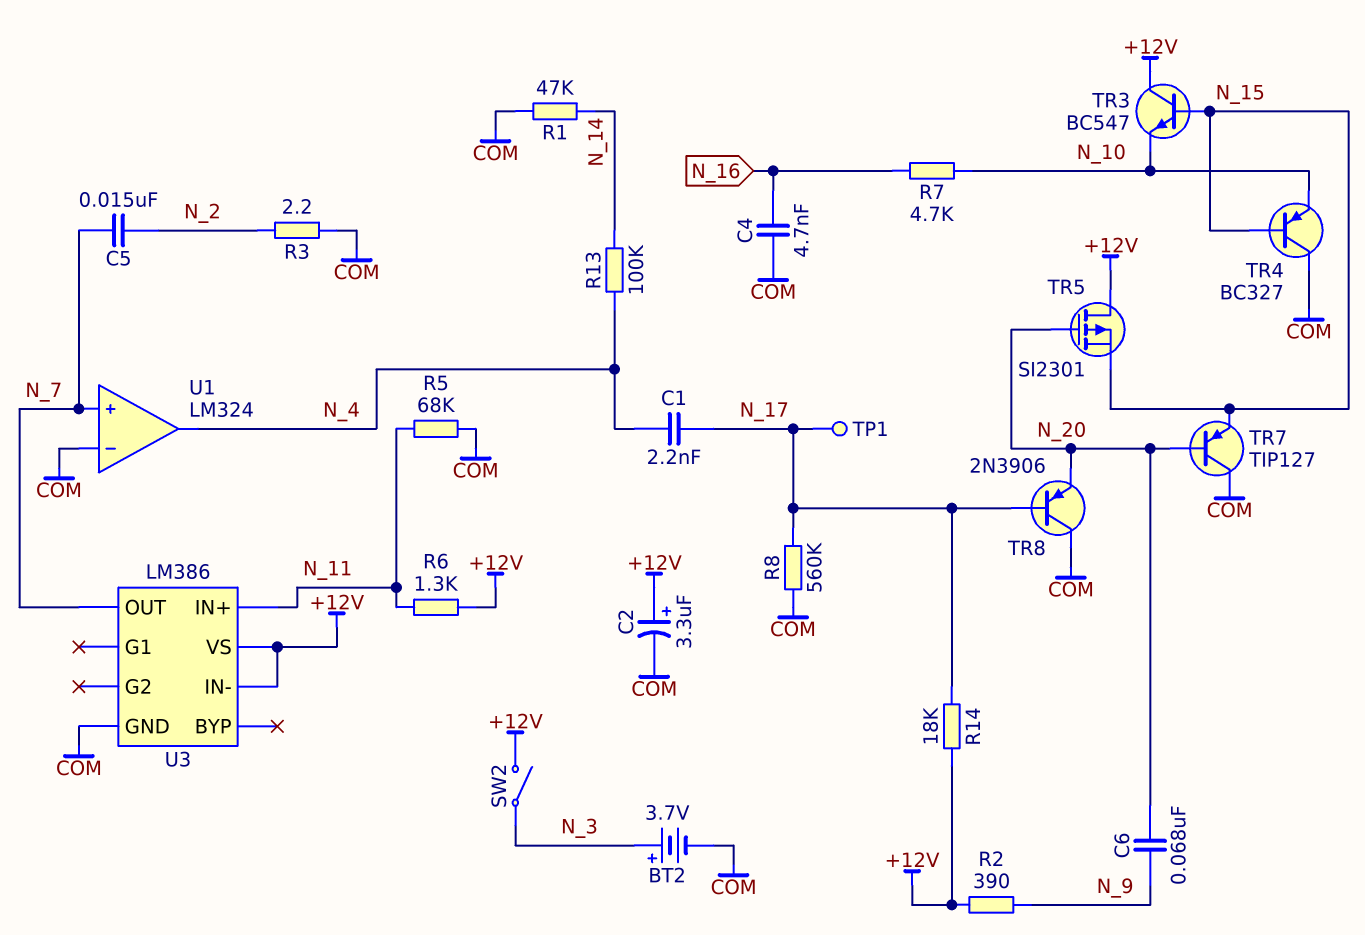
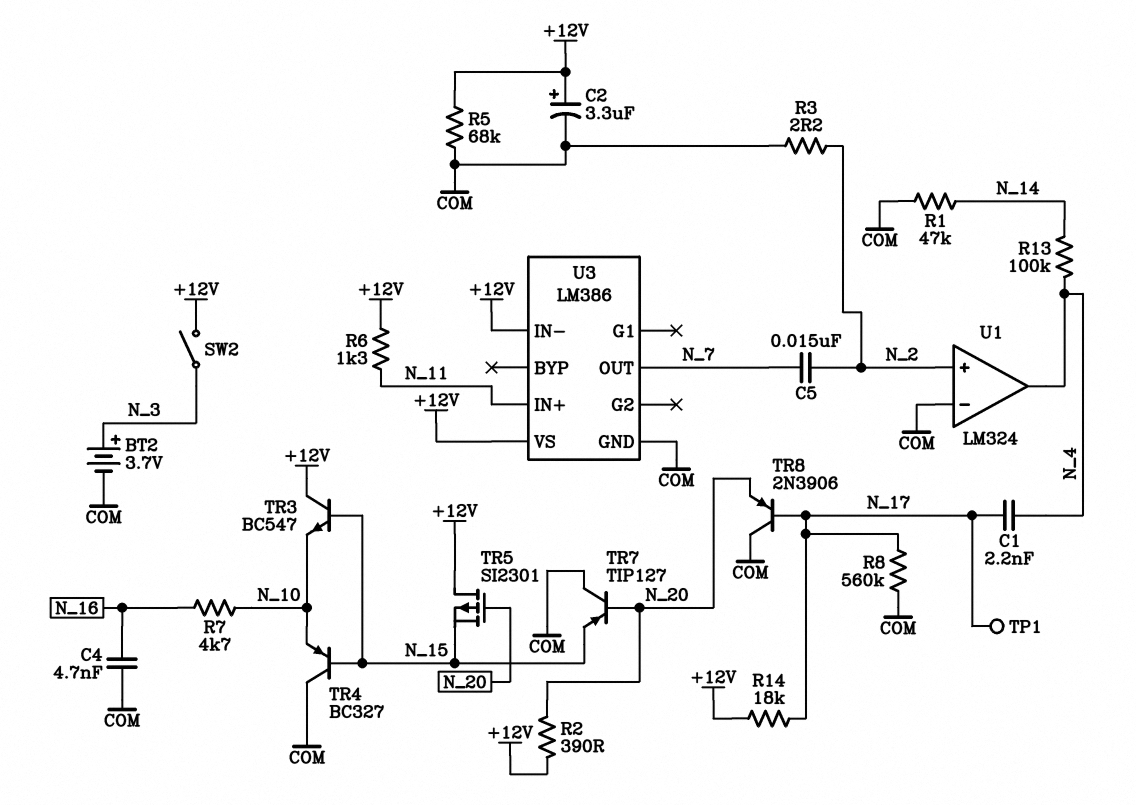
C6: 68nF (N_9, N_20) -> none
R2: 390 (+12V, N_9) -> 390 (+12V, N_20)
R5: 68k (COM, N_11) -> 68k (+12V, COM)
U1 pin in+: N_7 -> N_2

